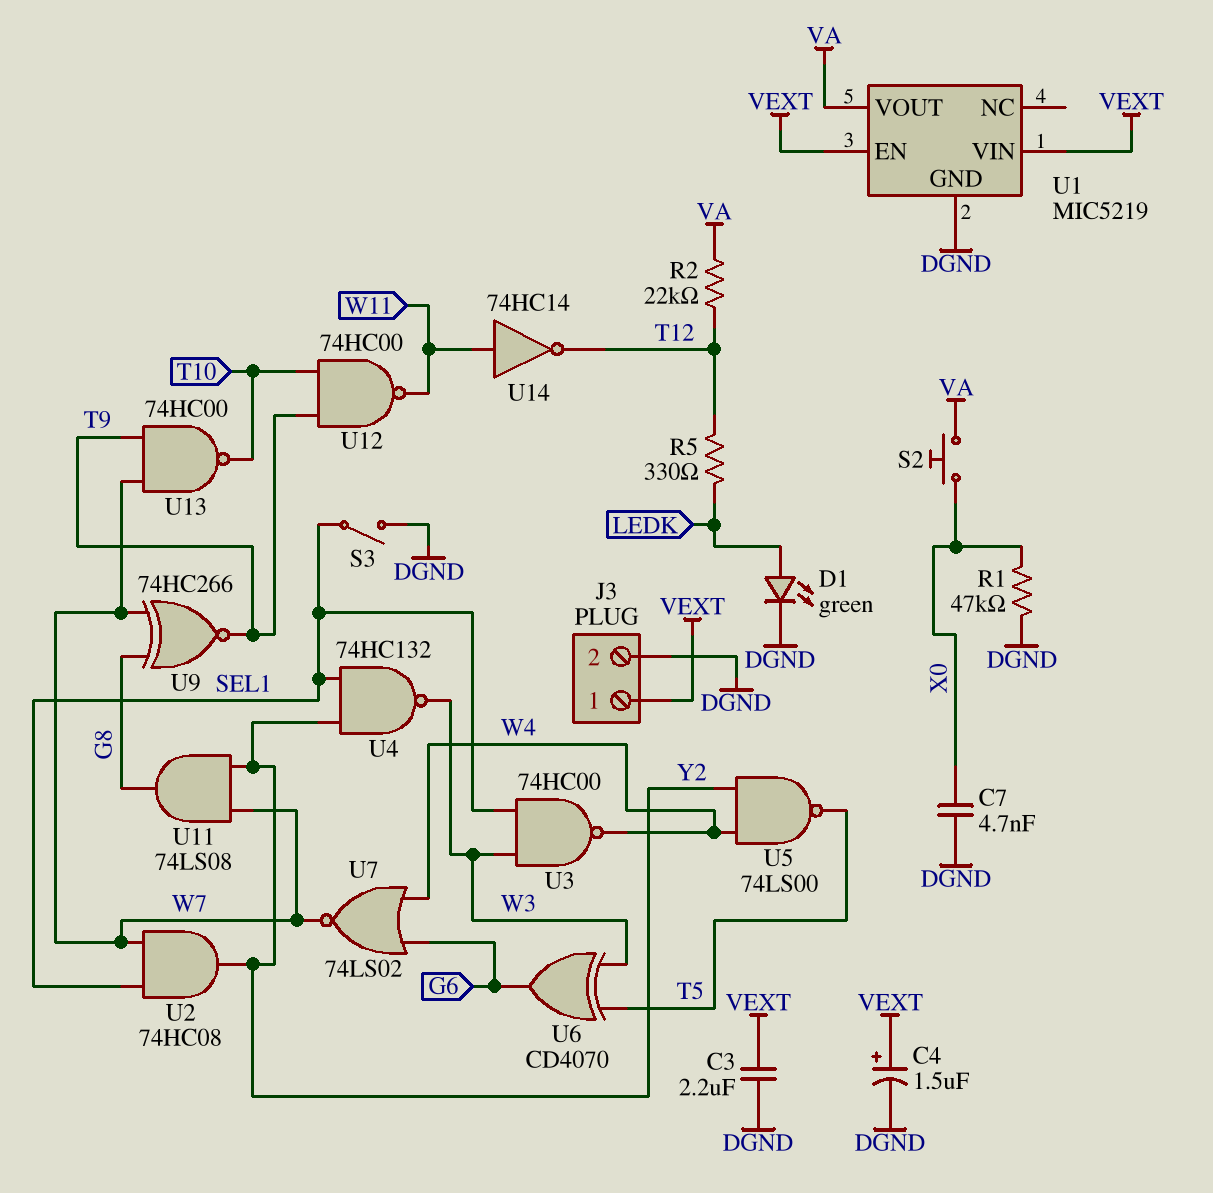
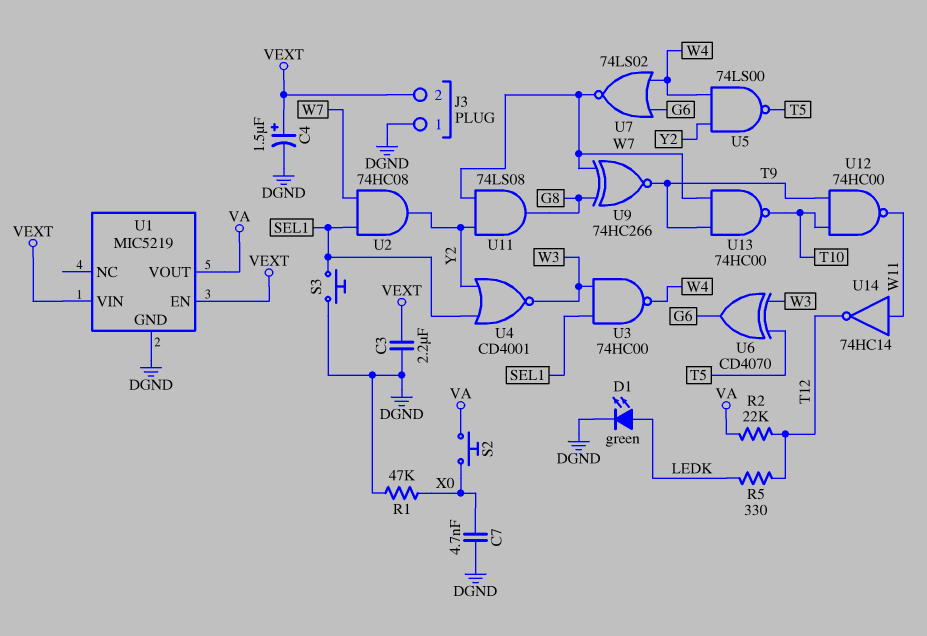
J3 pin 1: VEXT -> DGND
J3 pin 2: DGND -> VEXT
S3: switch (DGND, SEL1) -> button (DGND, SEL1)
U4: NAND 74HC132 (in SEL1, in Y2, out W3) -> NOR CD4001 (in SEL1, in Y2, out W3)

